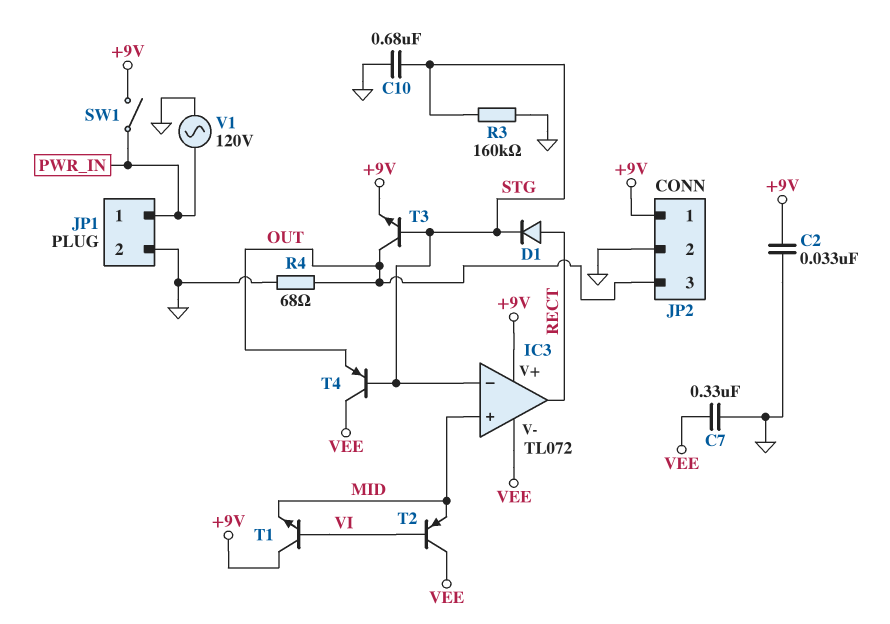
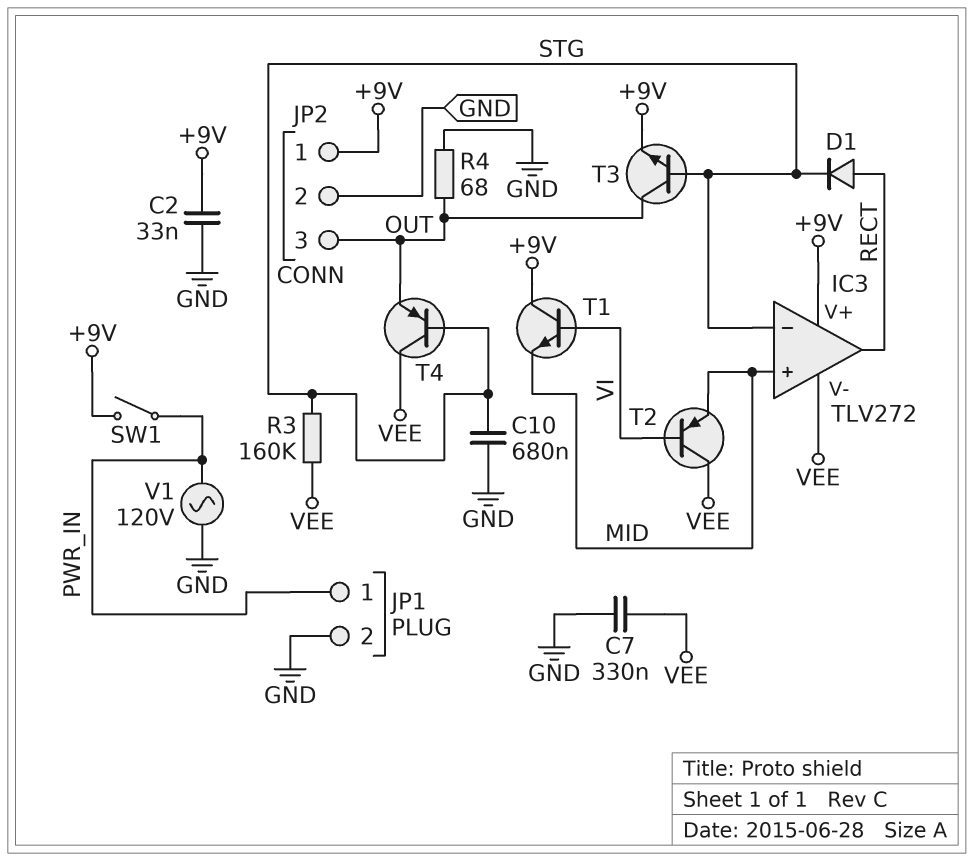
IC3: TL072 -> TLV272
R3: 160k (GND, STG) -> 160k (STG, VEE)

